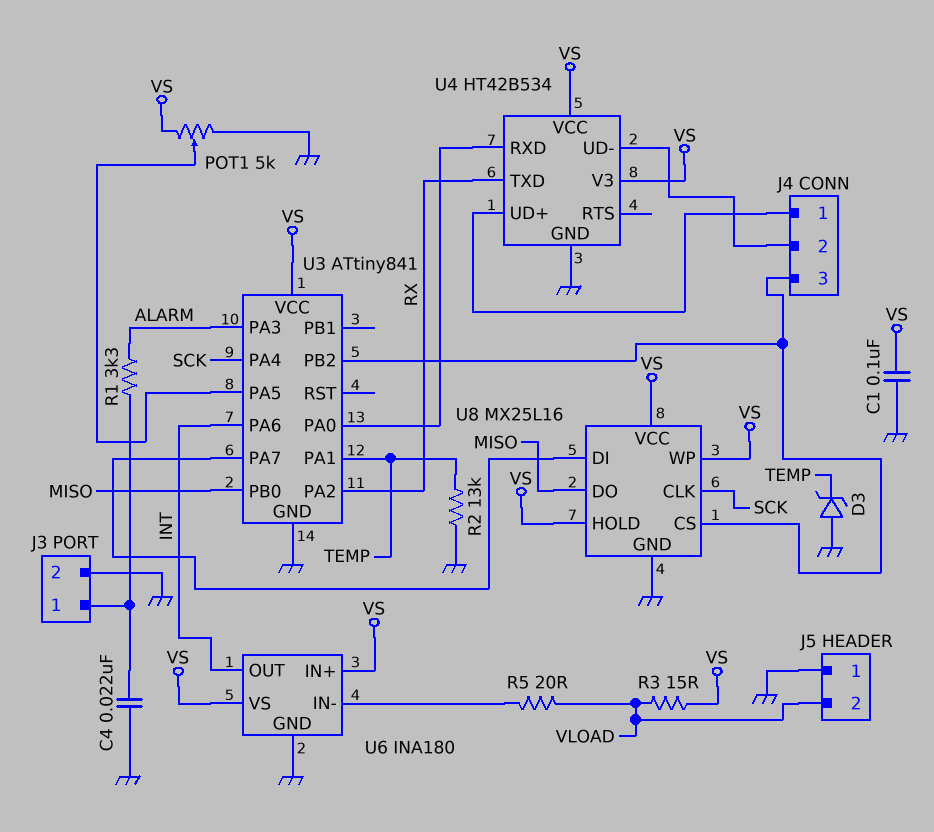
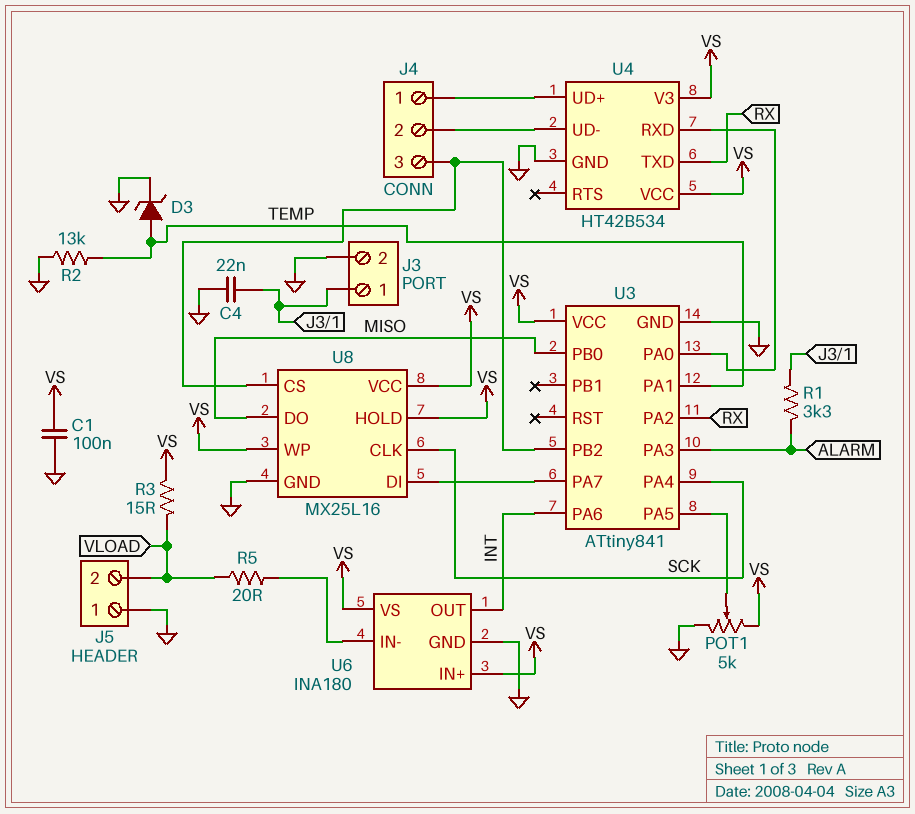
D3: zener (A GND, K TEMP) -> zener (A TEMP, K GND)

